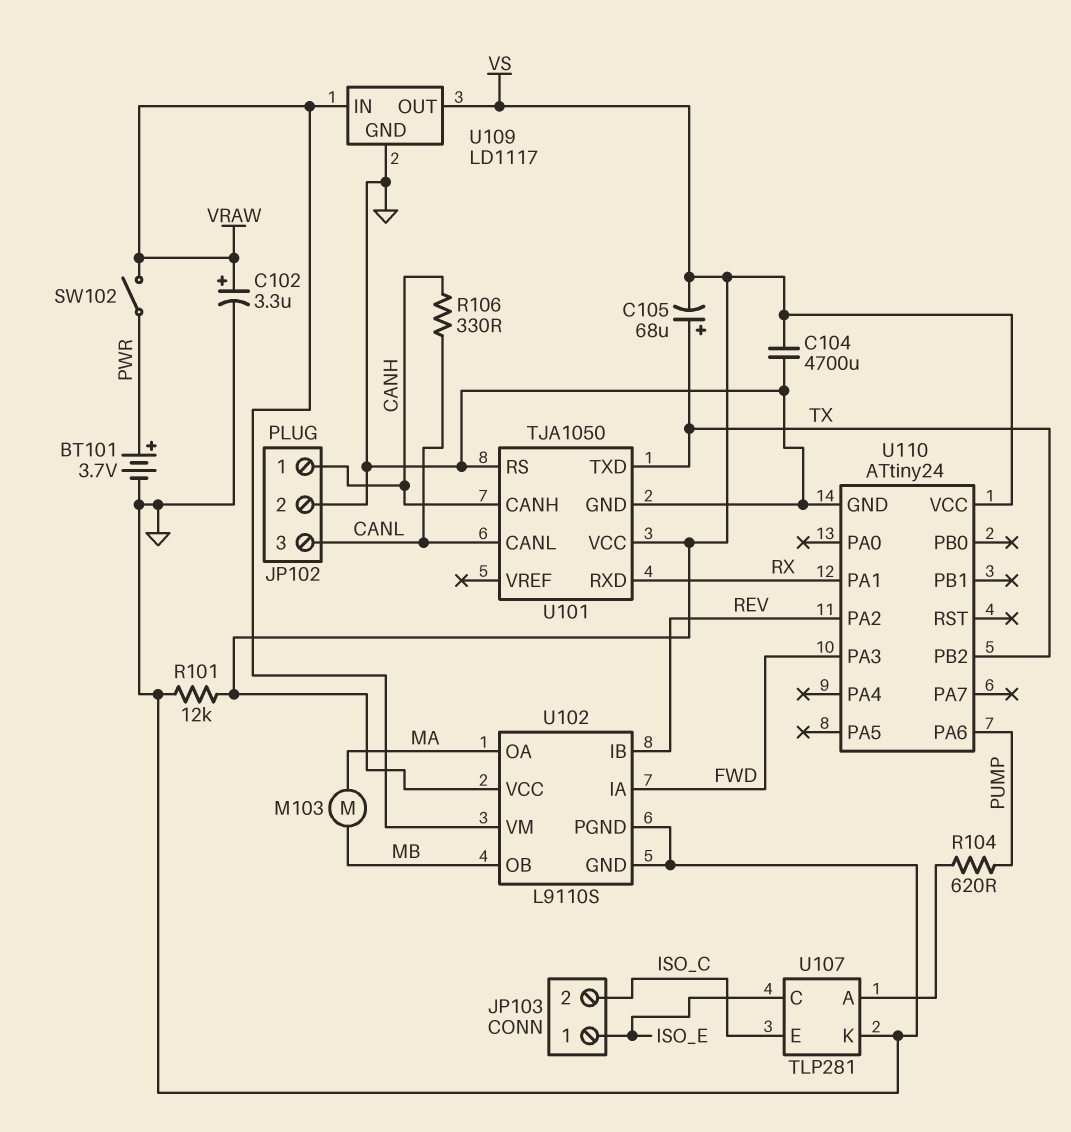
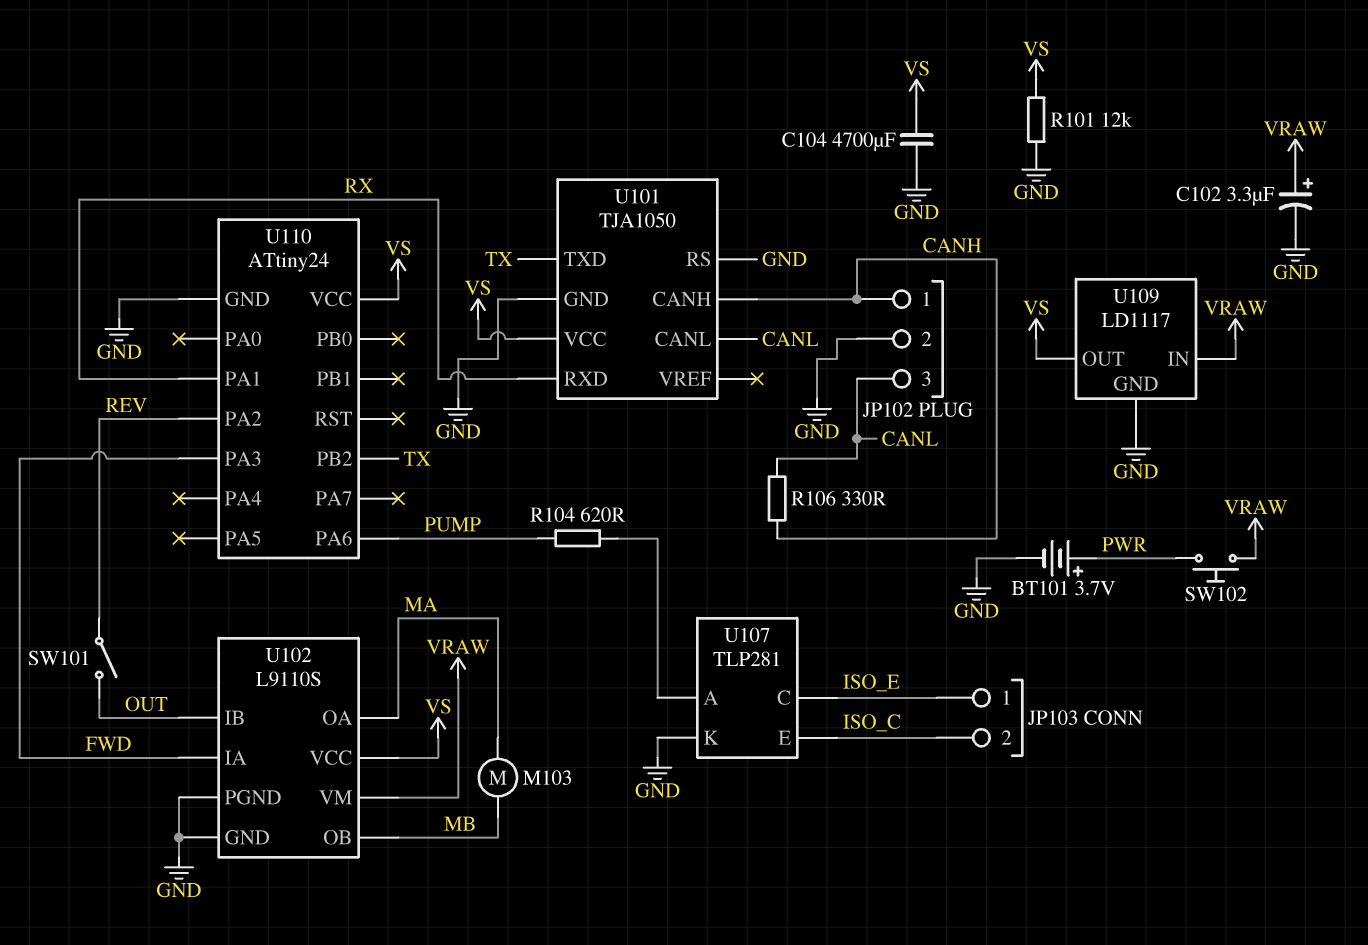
C105: 68uF (plus TX, minus VS) -> none
SW101: none -> switch (OUT, REV)
SW102: switch (PWR, VRAW) -> button (PWR, VRAW)
U102 pin IB: REV -> OUT

